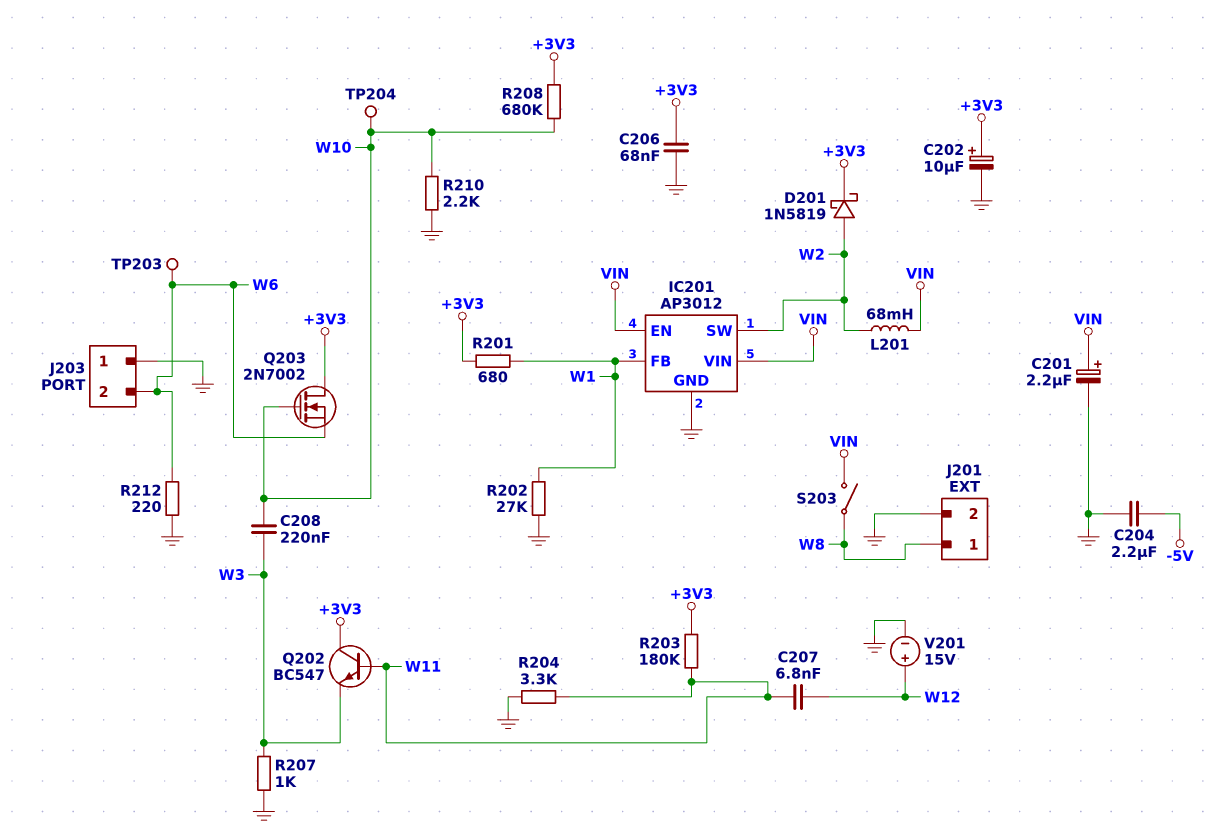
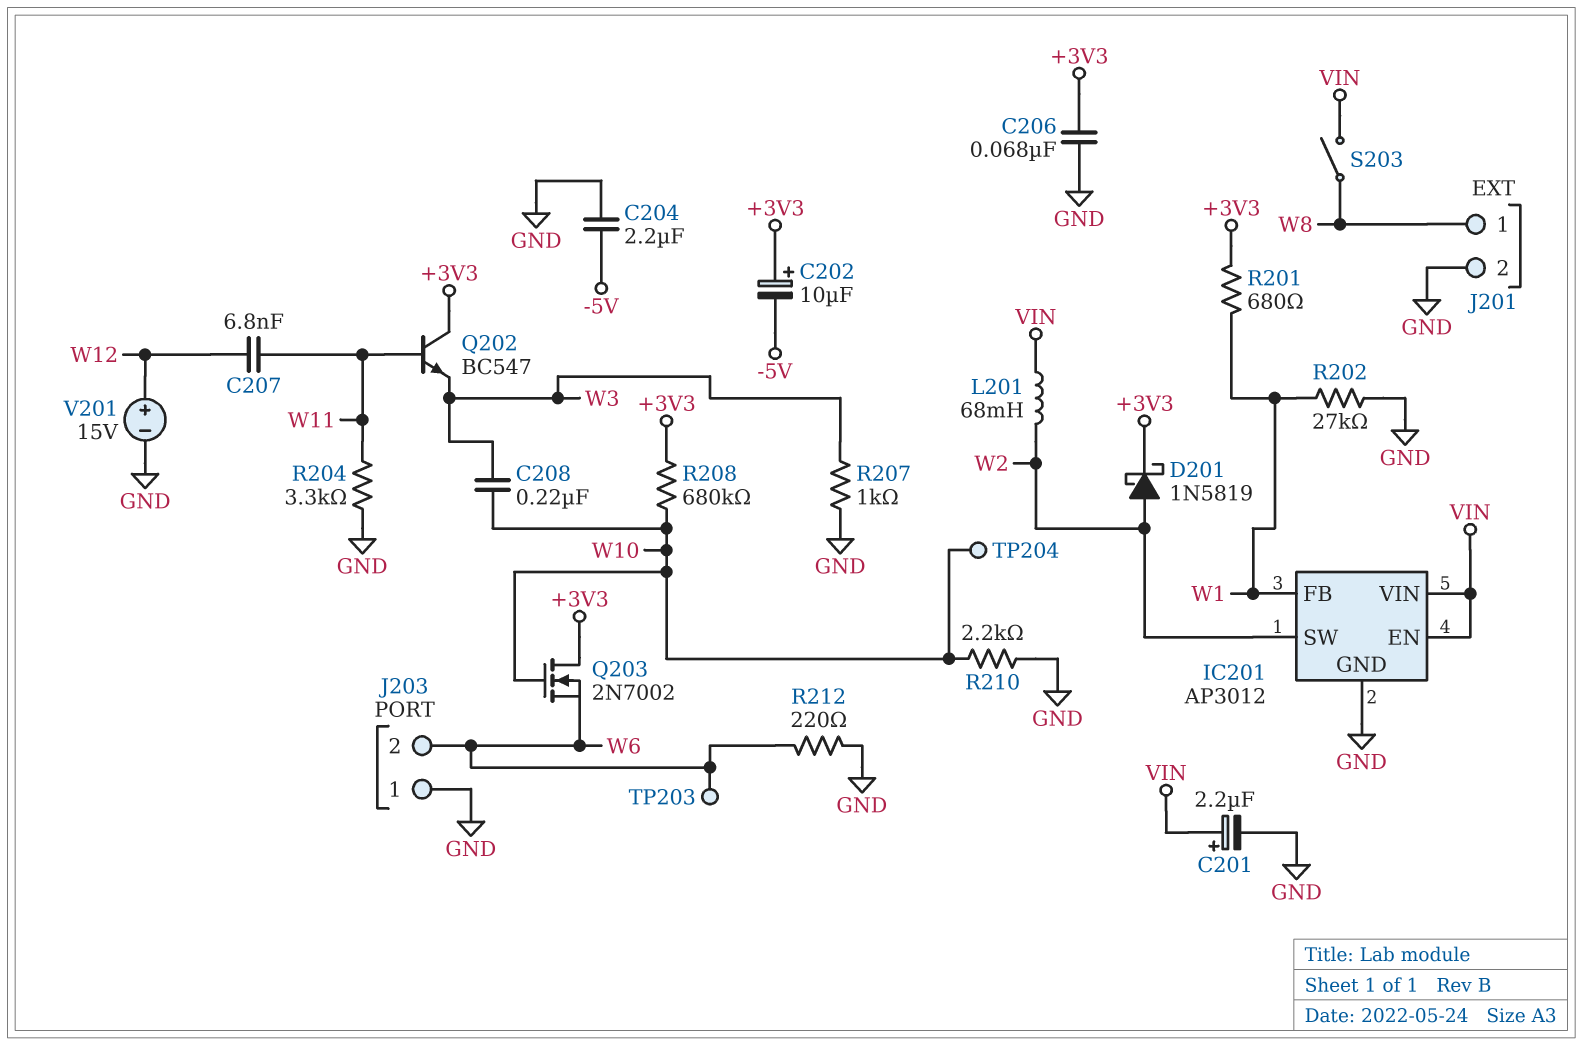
C202: 10uF (plus +3V3, minus GND) -> 10uF (plus +3V3, minus -5V)
R203: 180k (+3V3, W11) -> none

